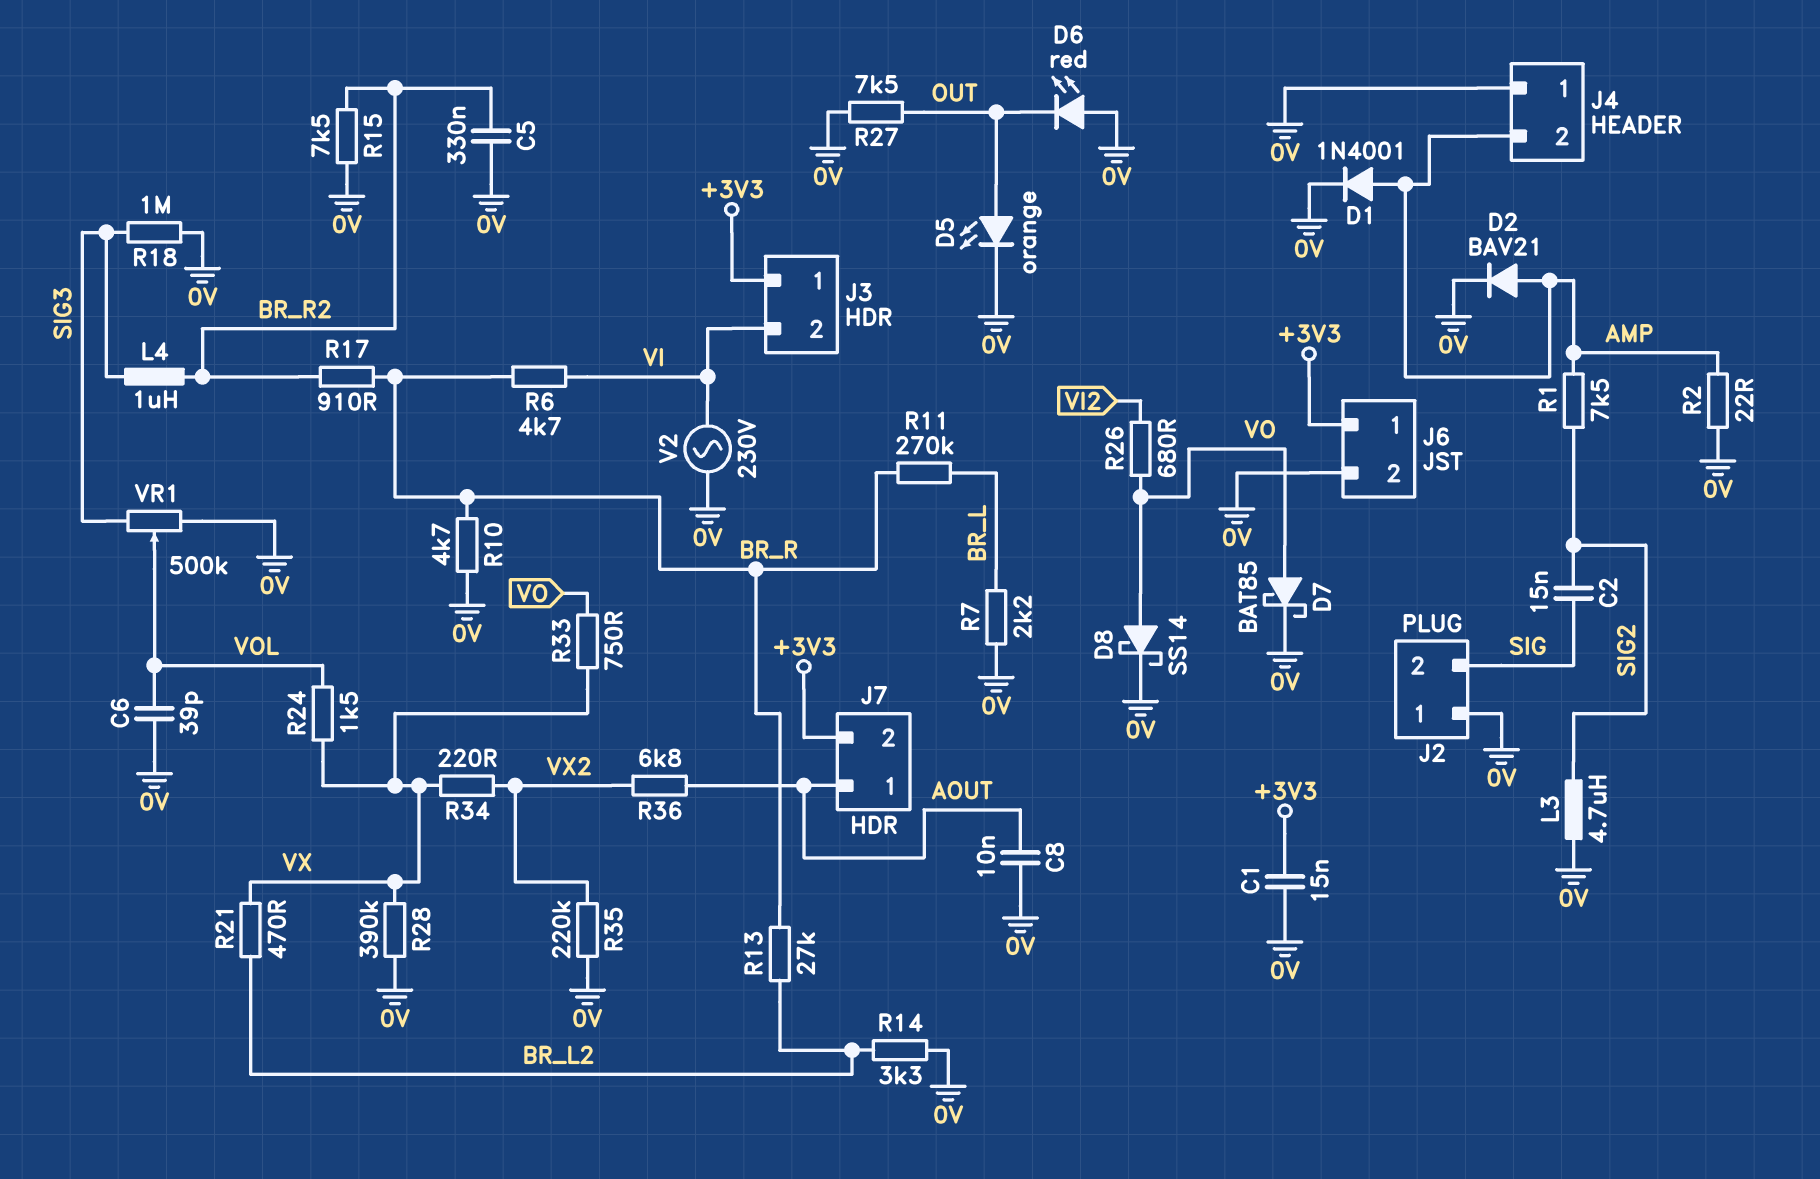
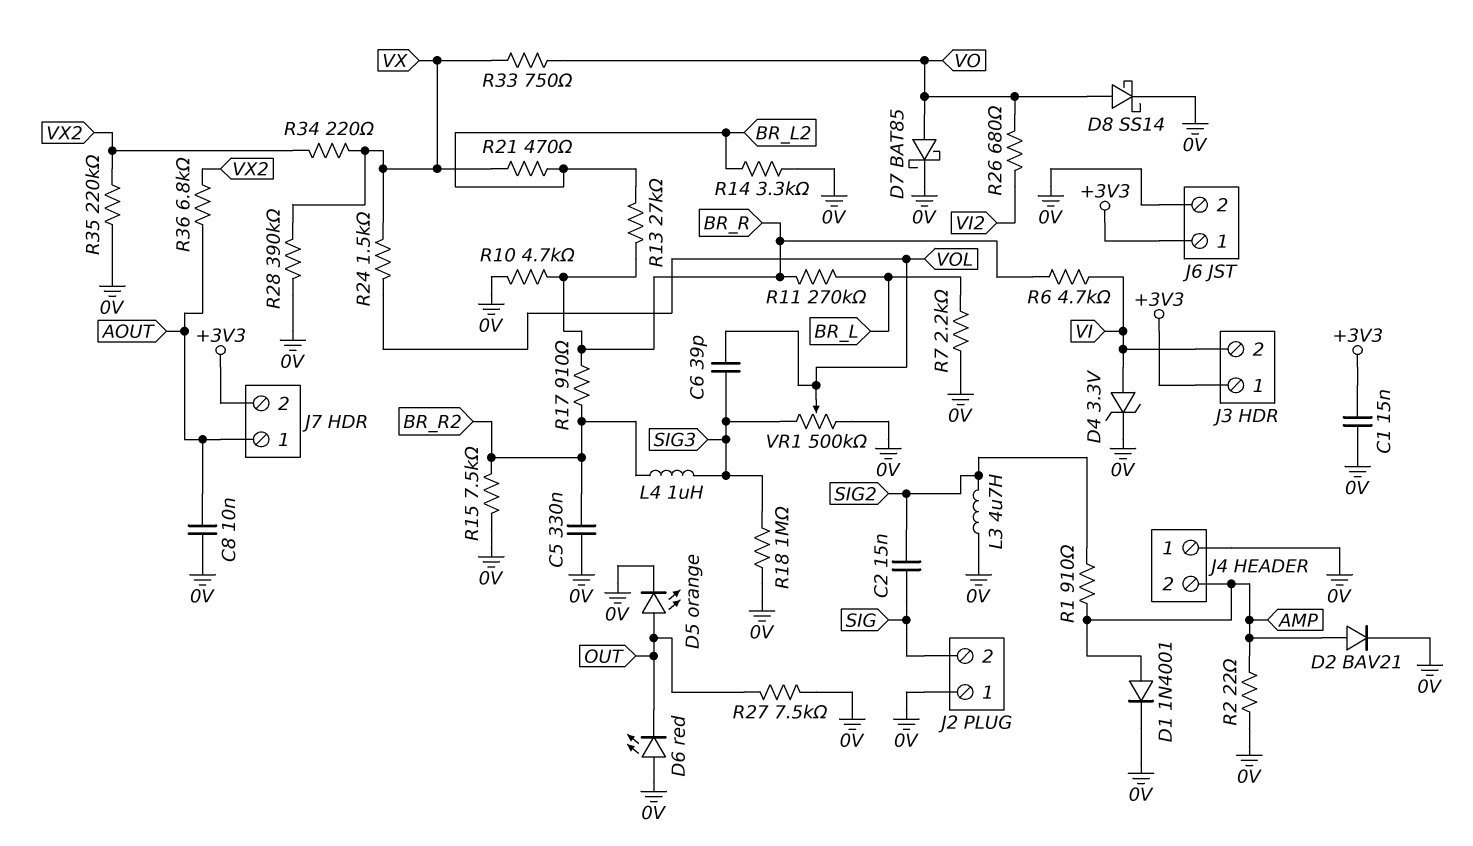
C6: 39pF (0V, VOL) -> 39pF (SIG3, VOL)
D4: none -> zener 3.3V (A VI, K 0V)
R1: 7.5k (AMP, SIG2) -> 910 (AMP, SIG2)
V2: AC 230V (0V, VI) -> none

